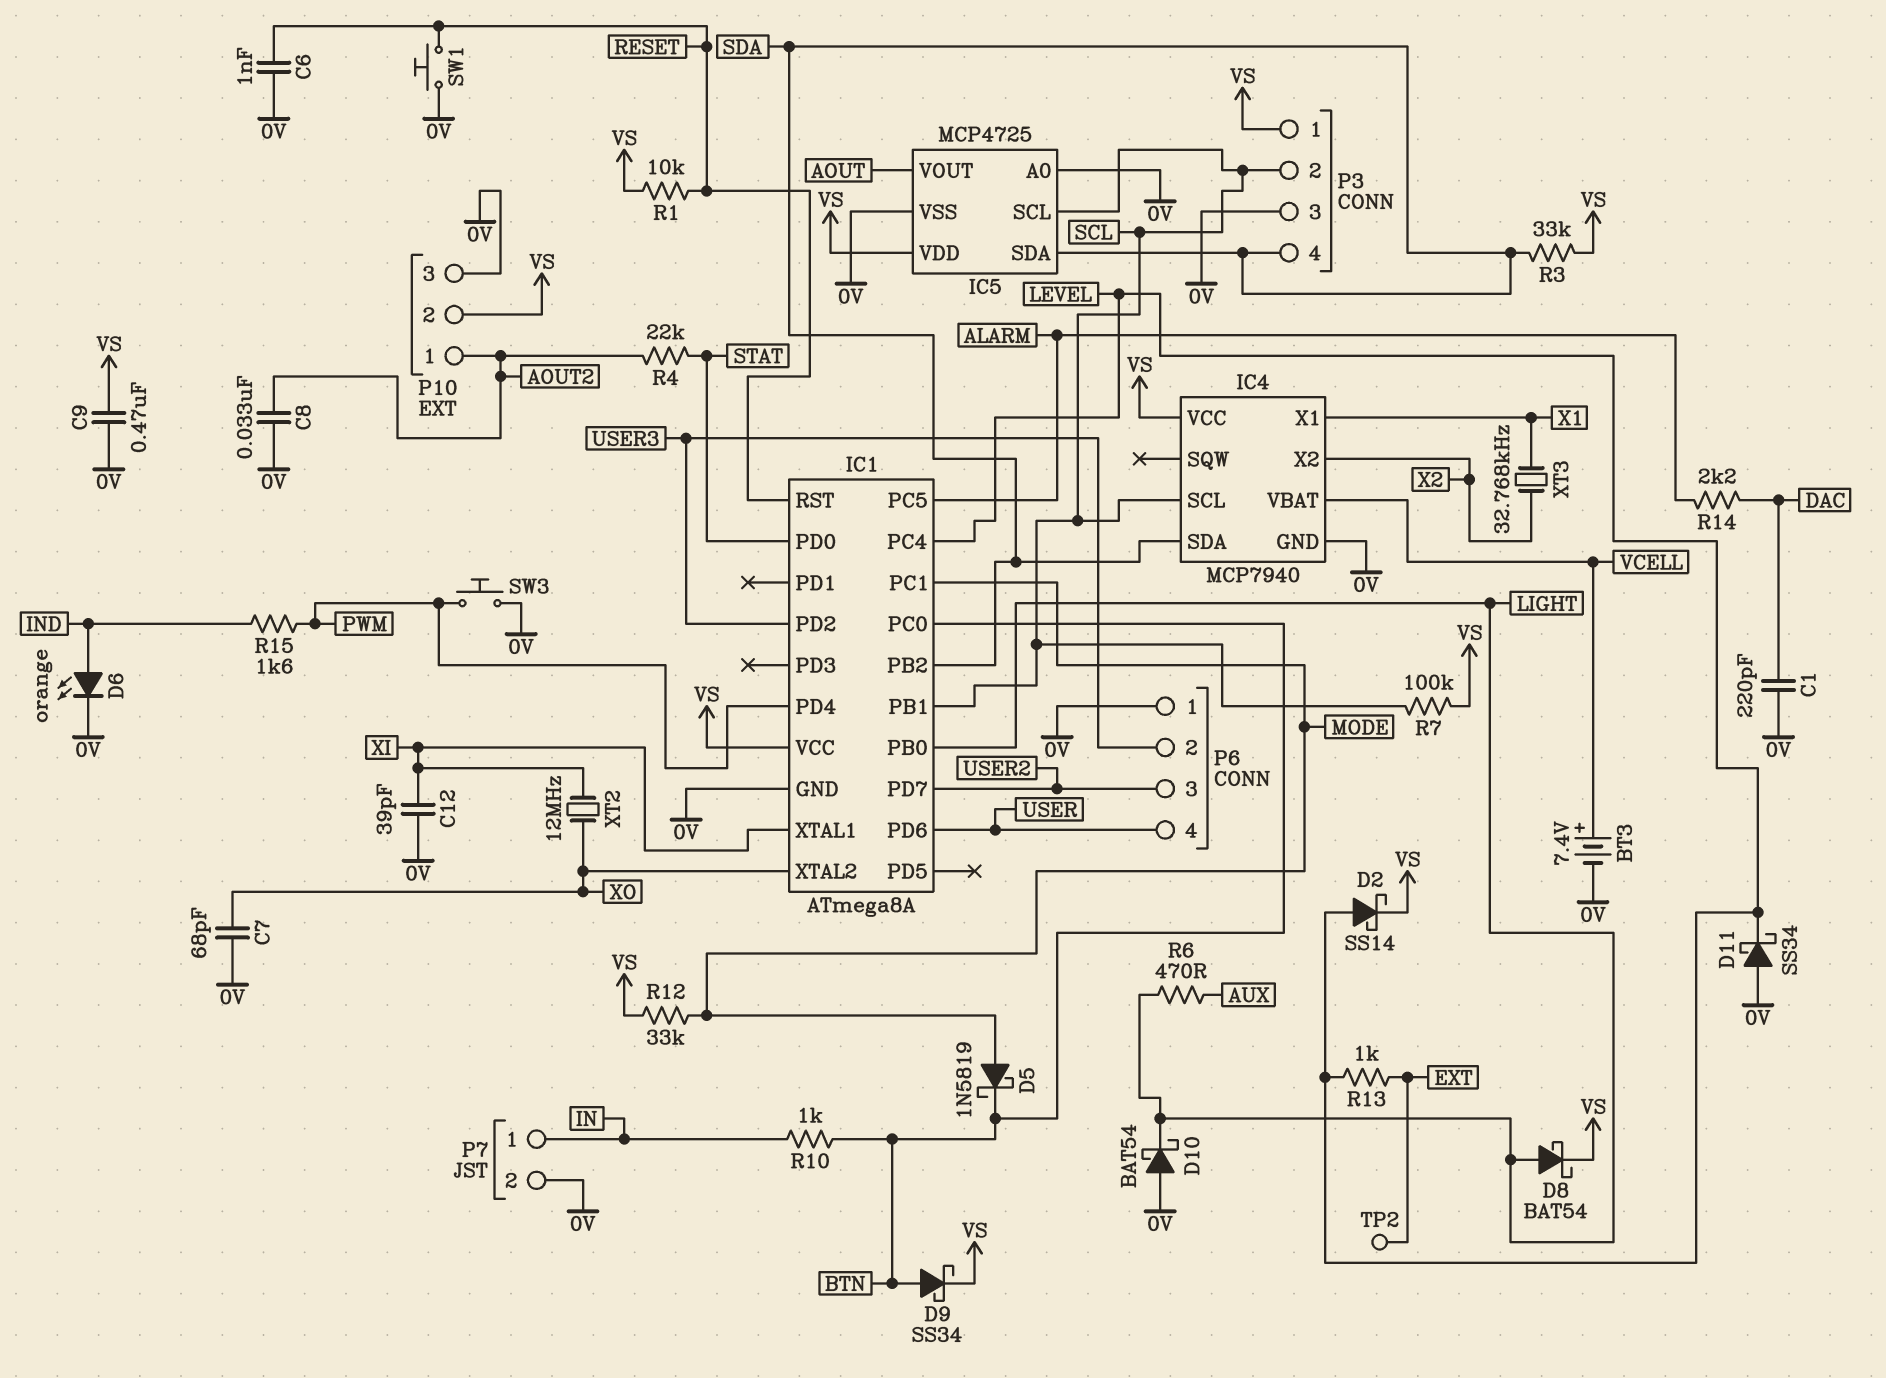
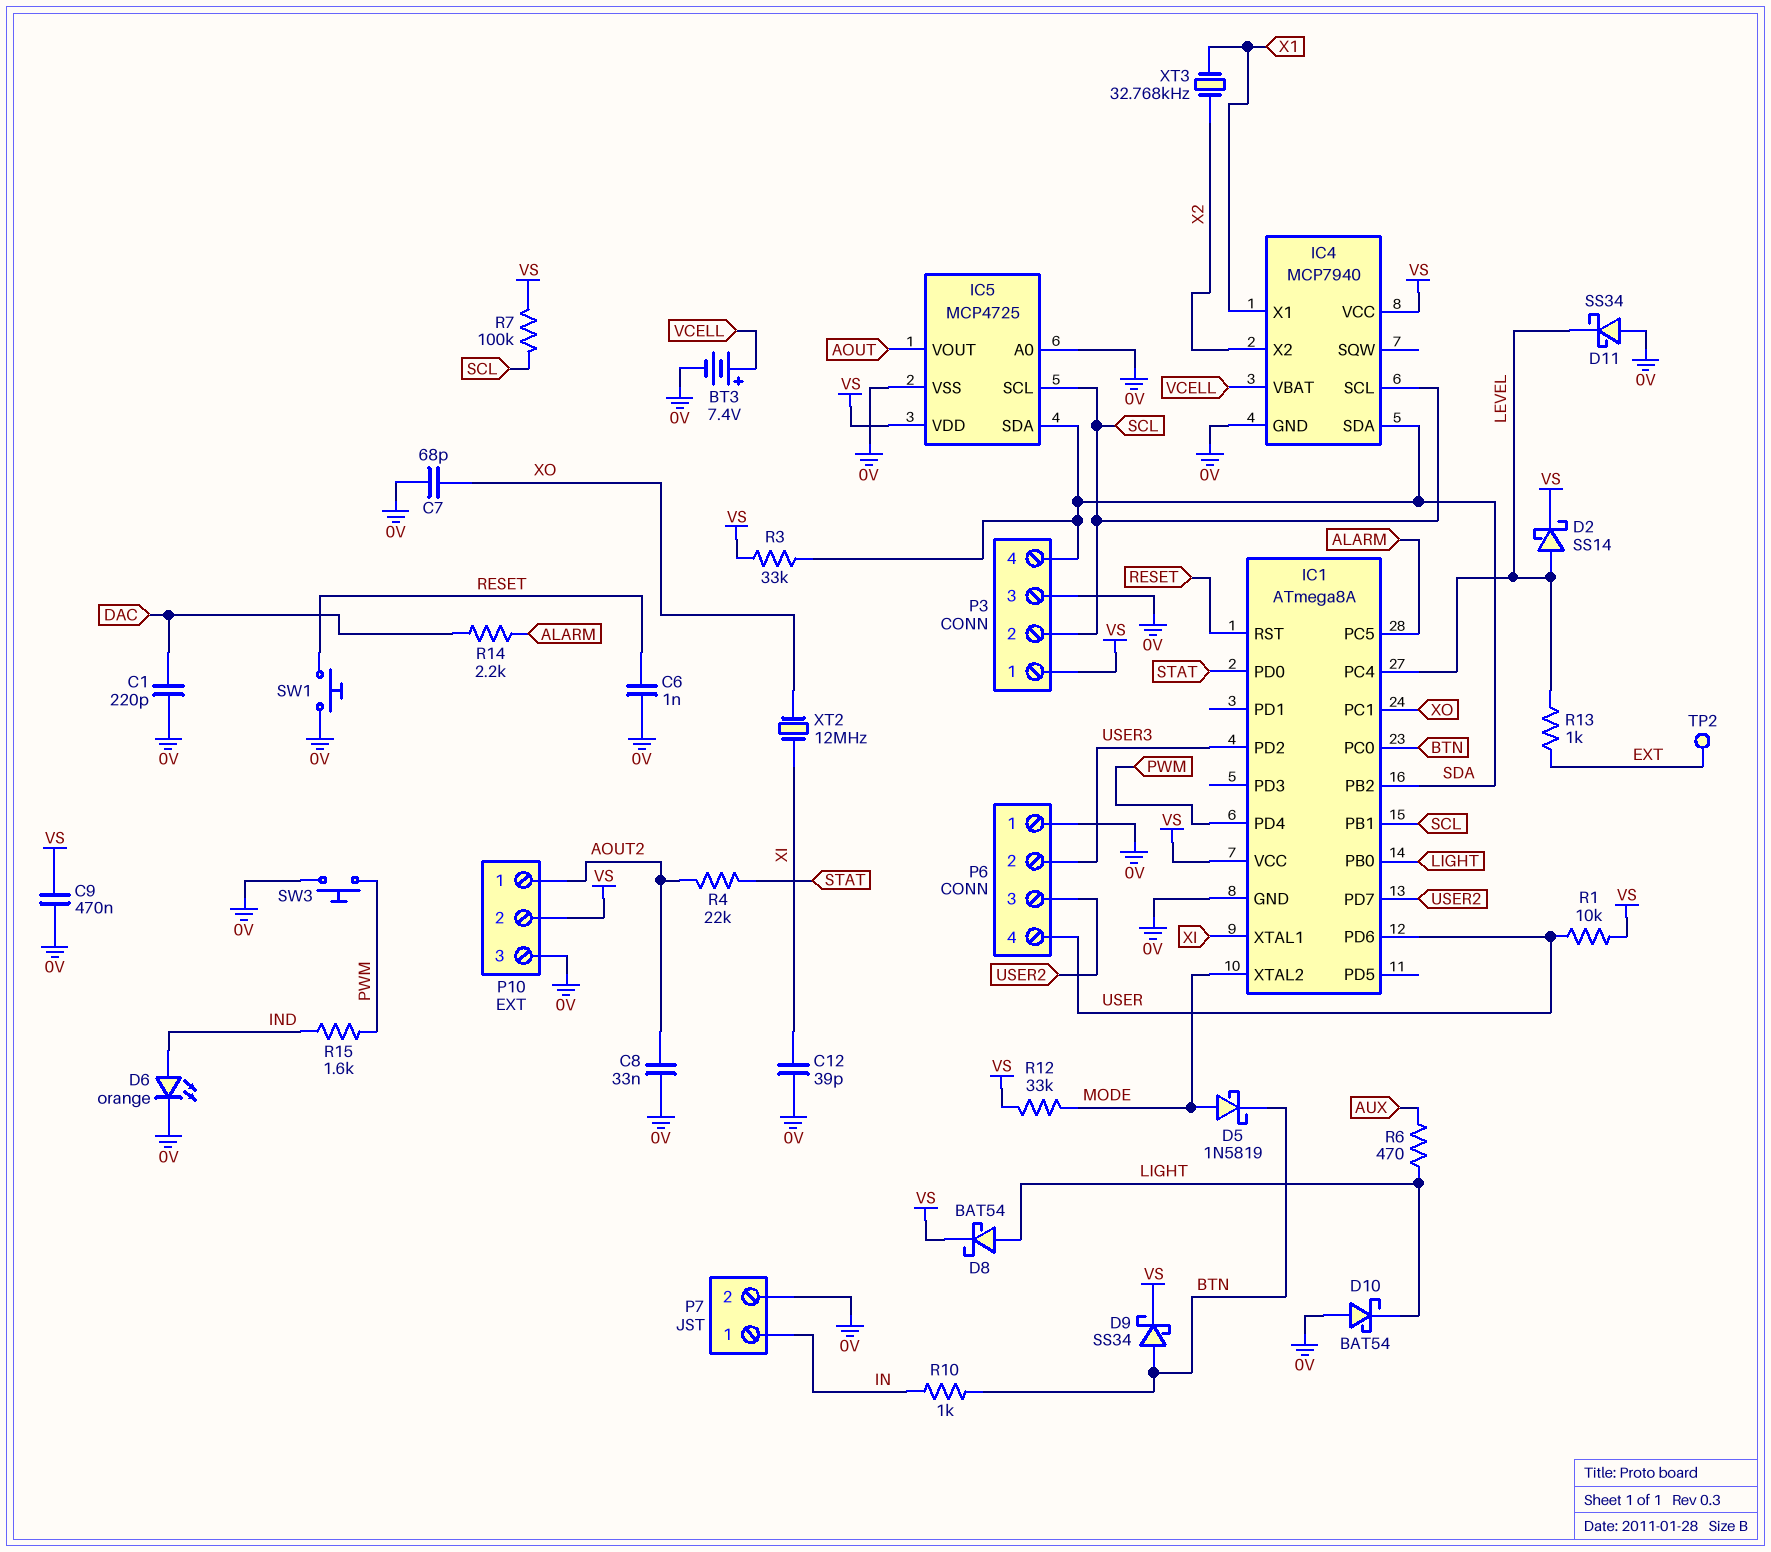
IC1 pin PC1: MODE -> XO
IC1 pin XTAL2: XO -> MODE
R1: 10k (RESET, VS) -> 10k (USER, VS)

